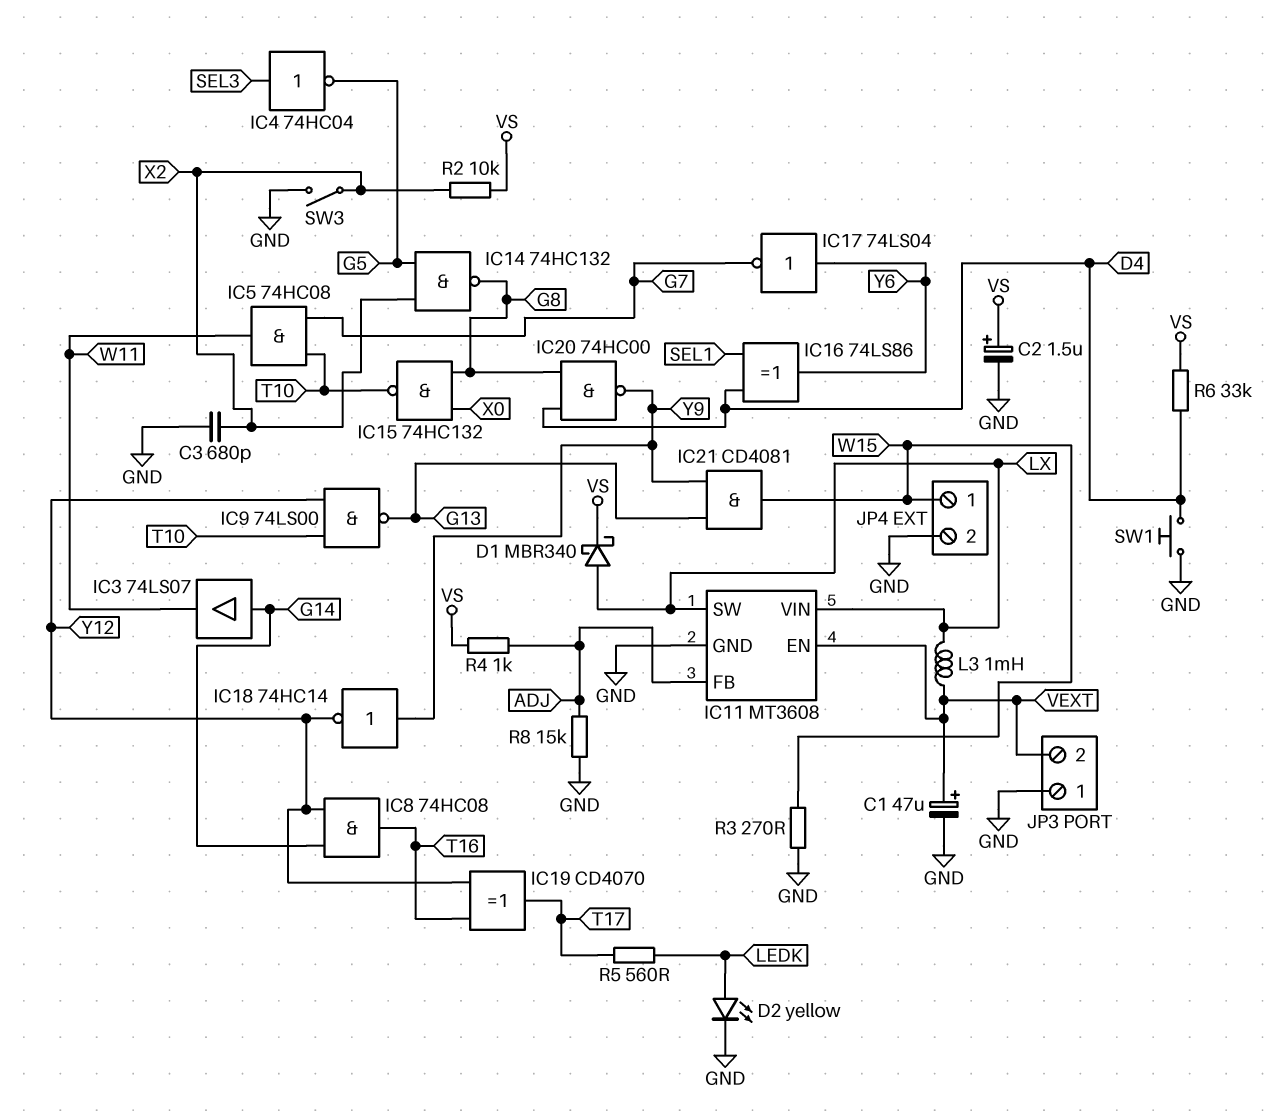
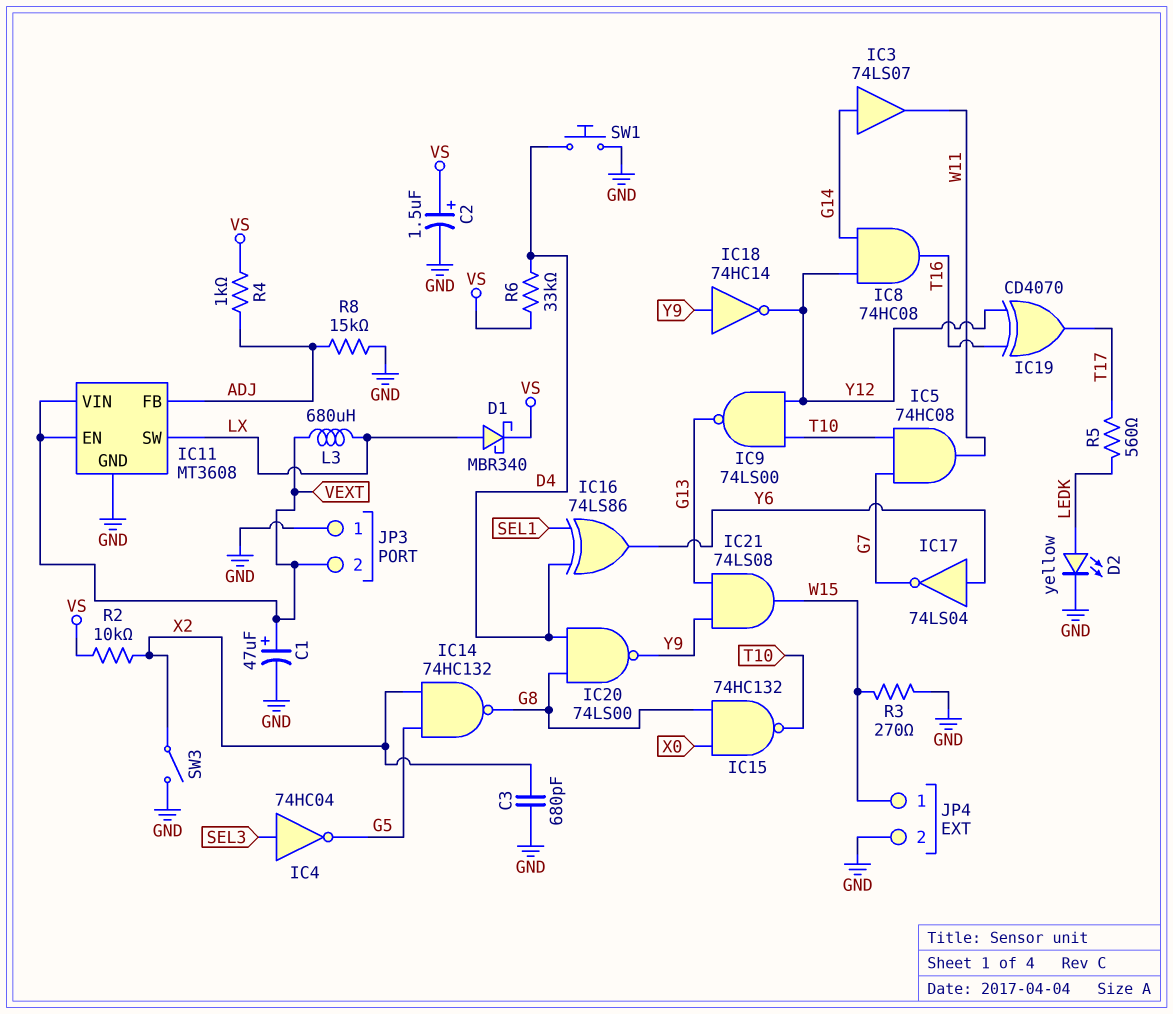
IC11 pin VIN: LX -> VEXT
IC20: NAND 74HC00 (in D4, in G8, out Y9) -> NAND 74LS00 (in D4, in G8, out Y9)
IC21: AND CD4081 (in G13, in Y9, out W15) -> AND 74LS08 (in G13, in Y9, out W15)
L3: 1mH (LX, VEXT) -> 680uH (LX, VEXT)

